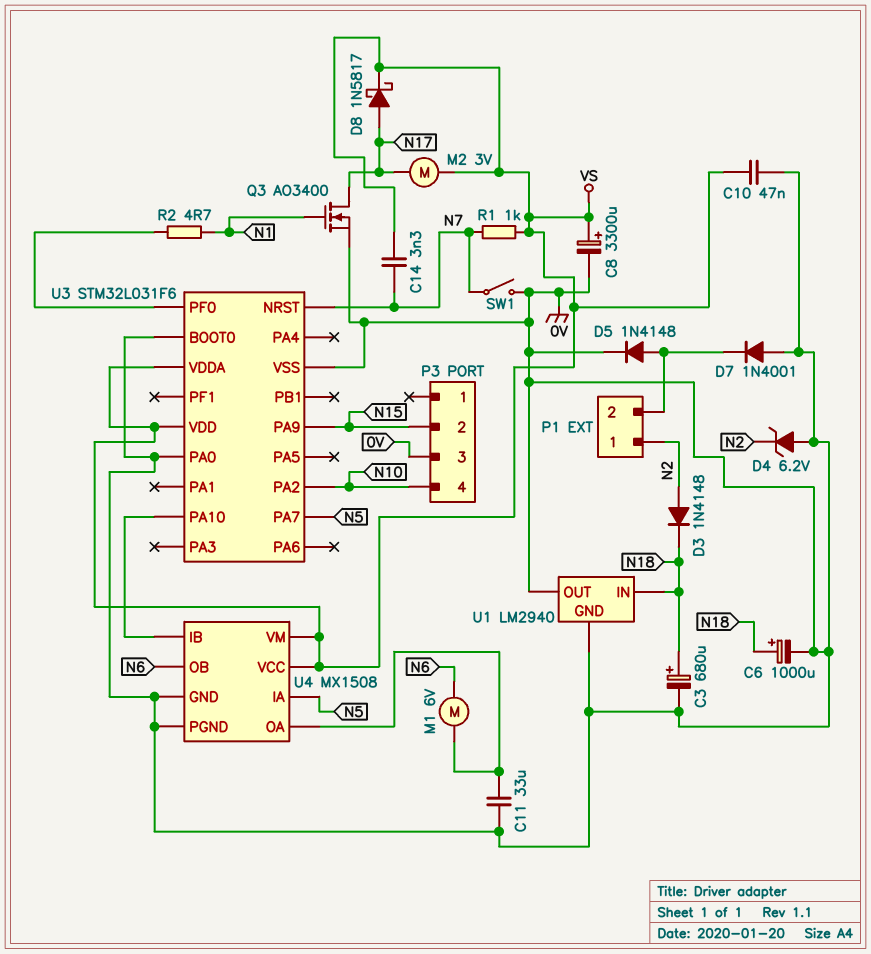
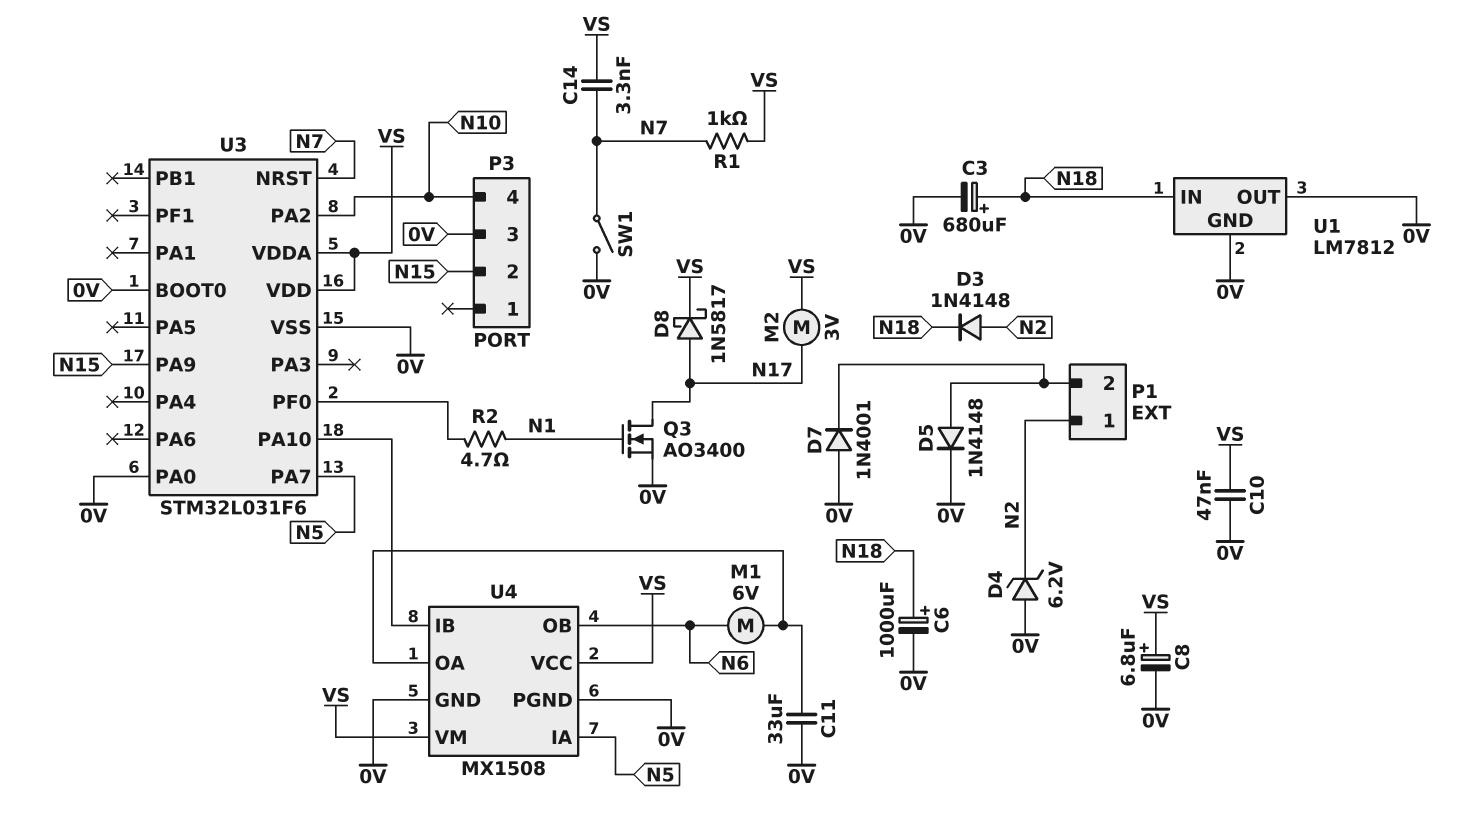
C8: 3300uF (plus VS, minus 0V) -> 6.8uF (plus VS, minus 0V)
U1: LM2940 -> LM7812

